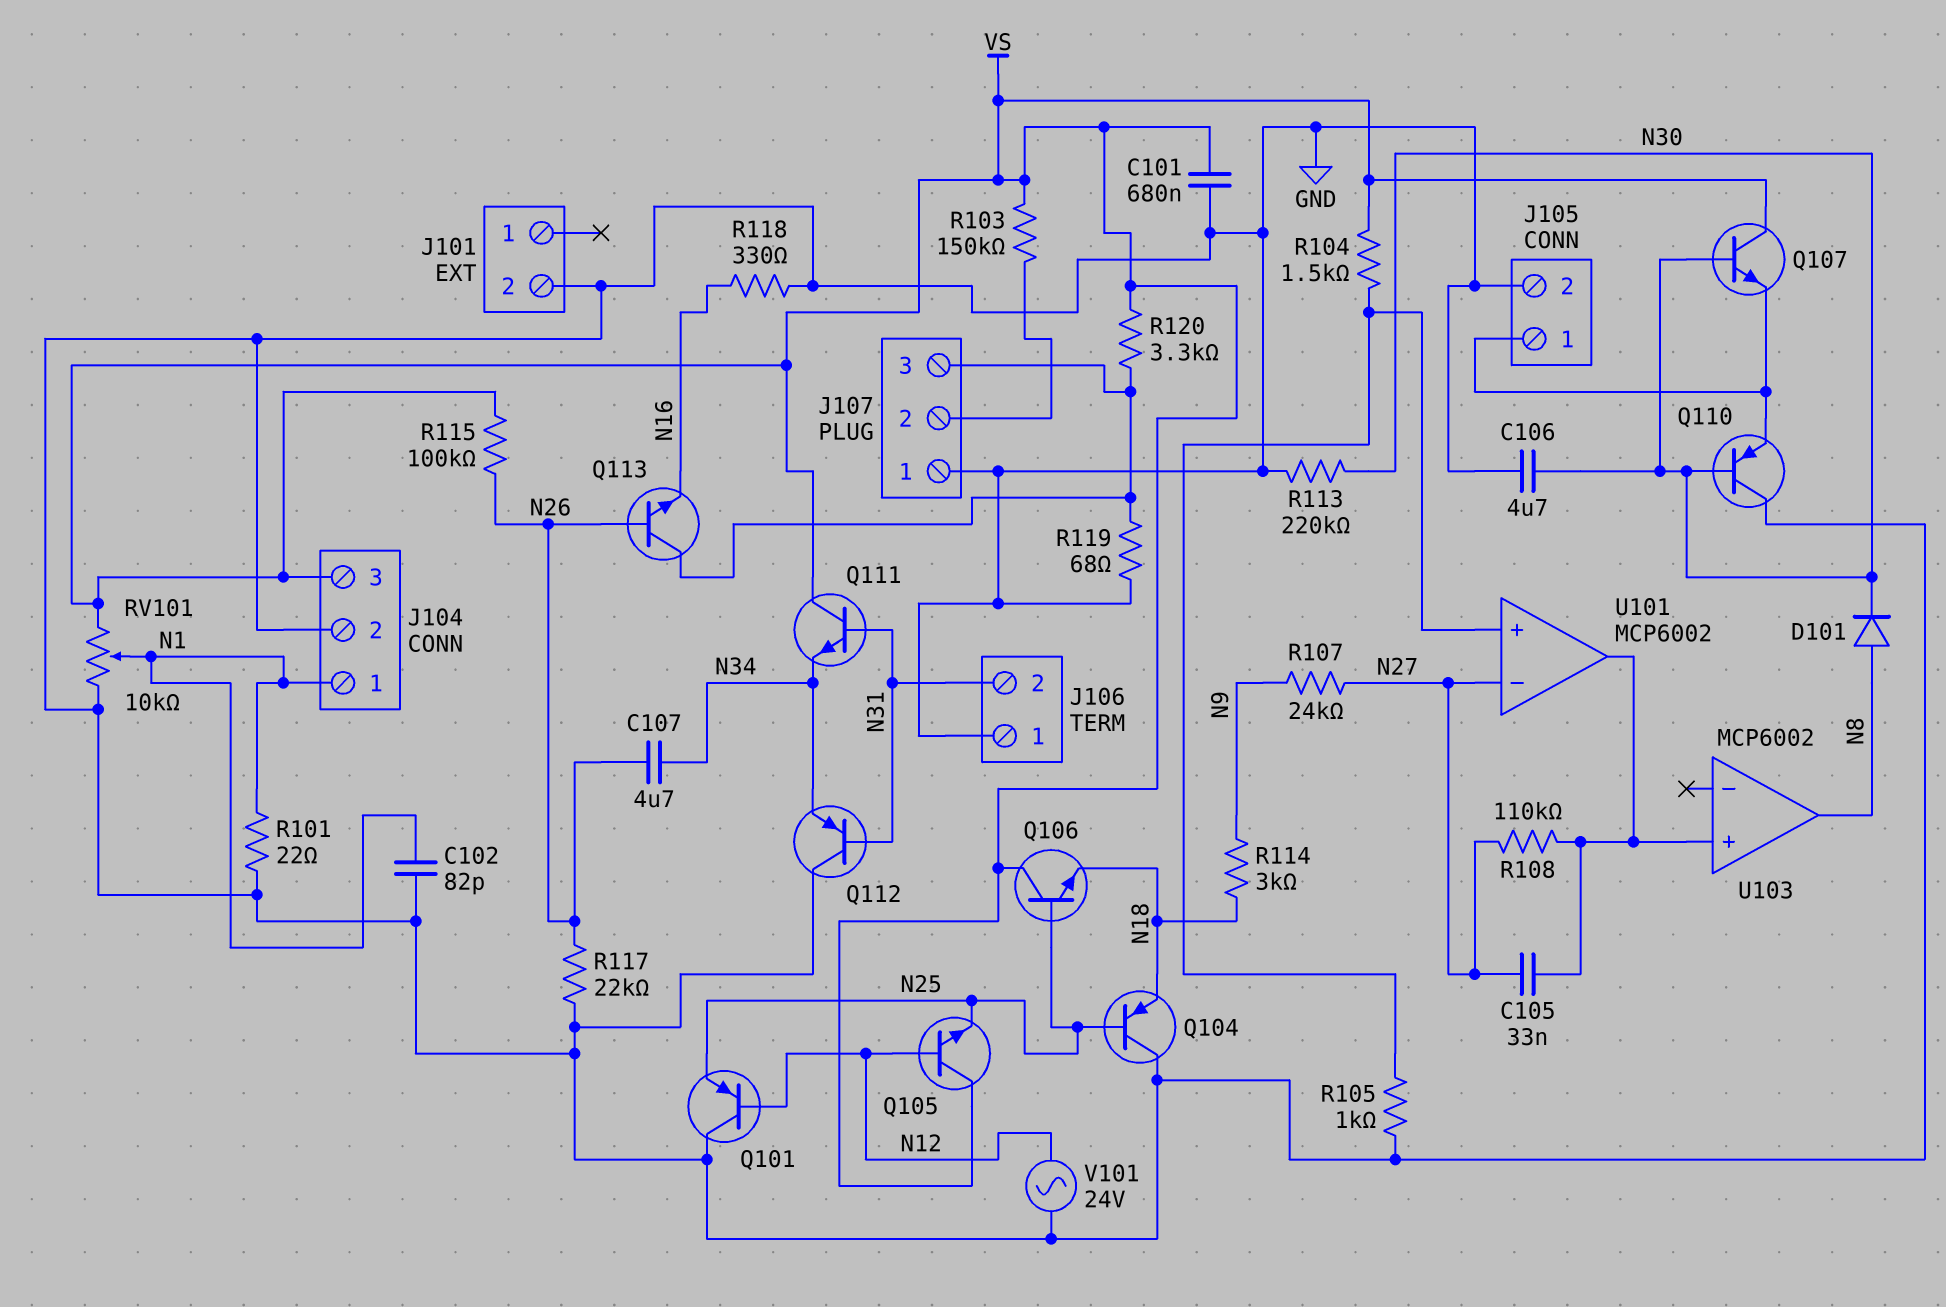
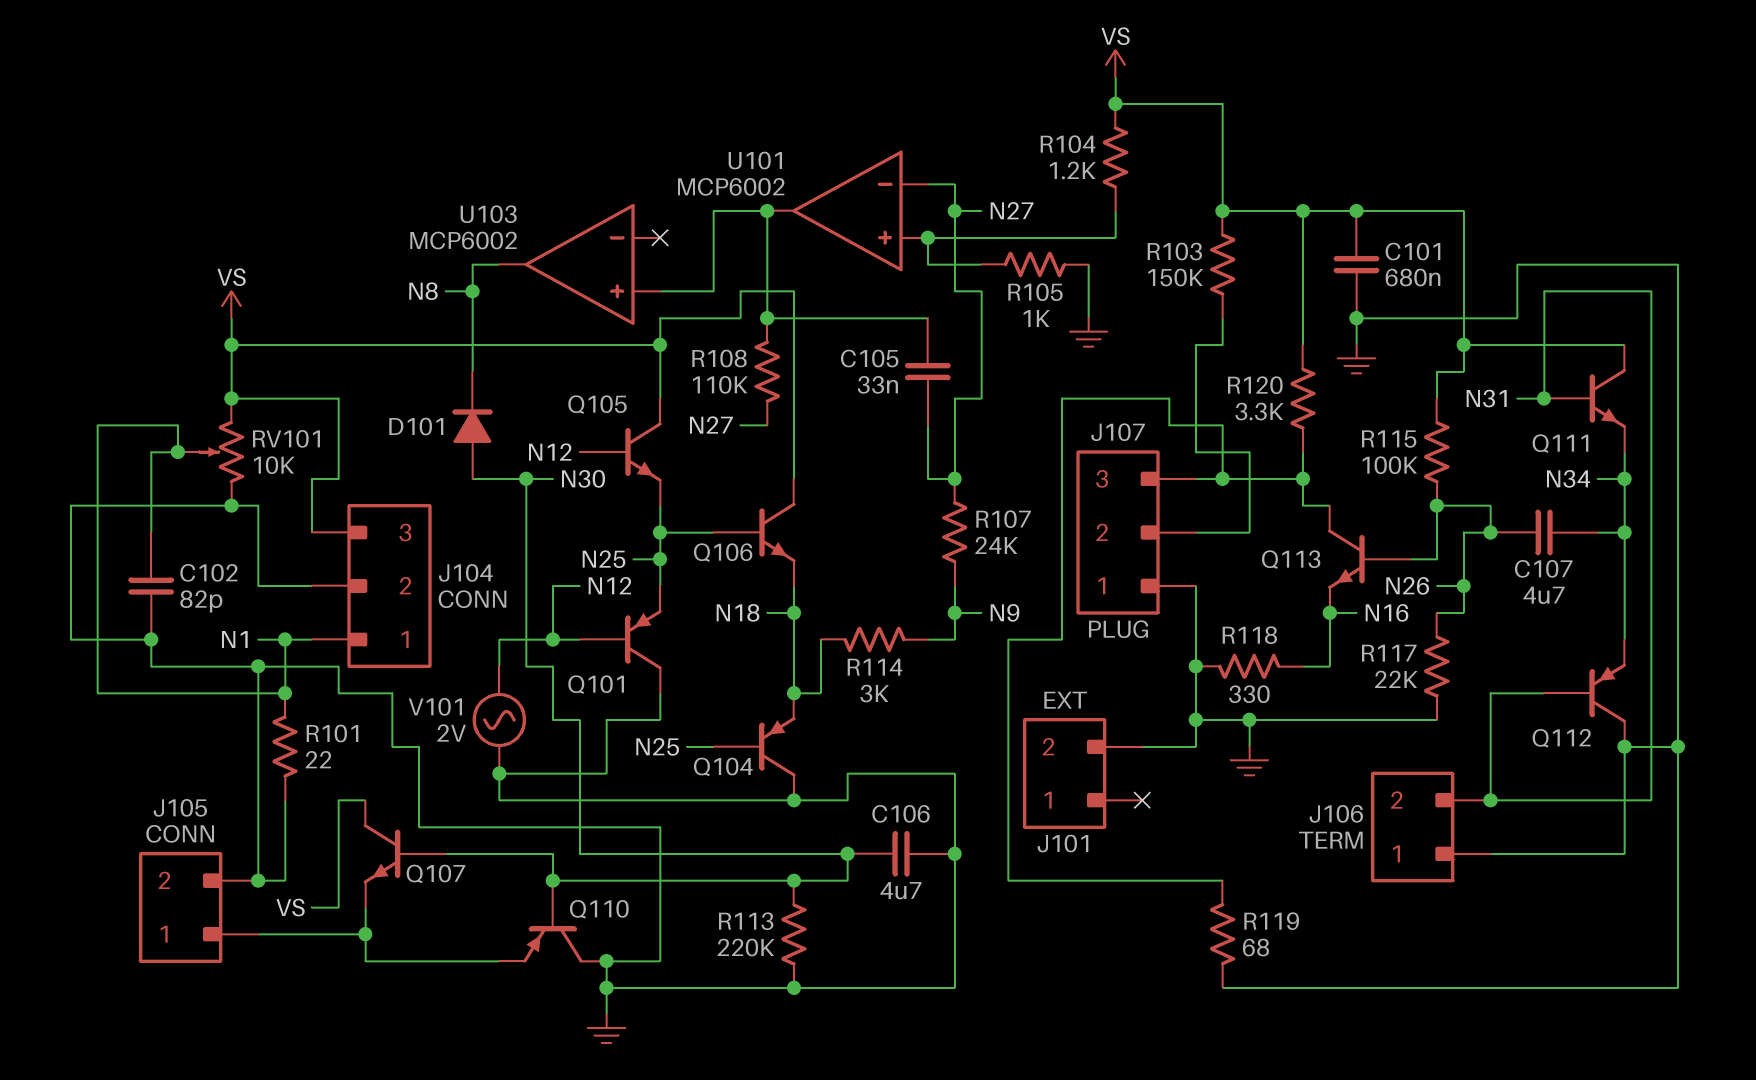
D101: diode (A N8, K N30) -> diode (A N30, K N8)
R104: 1.5k (U101/in+, VS) -> 1.2k (U101/in+, VS)
V101: AC 24V (GND, N12) -> AC 2V (GND, N12)

